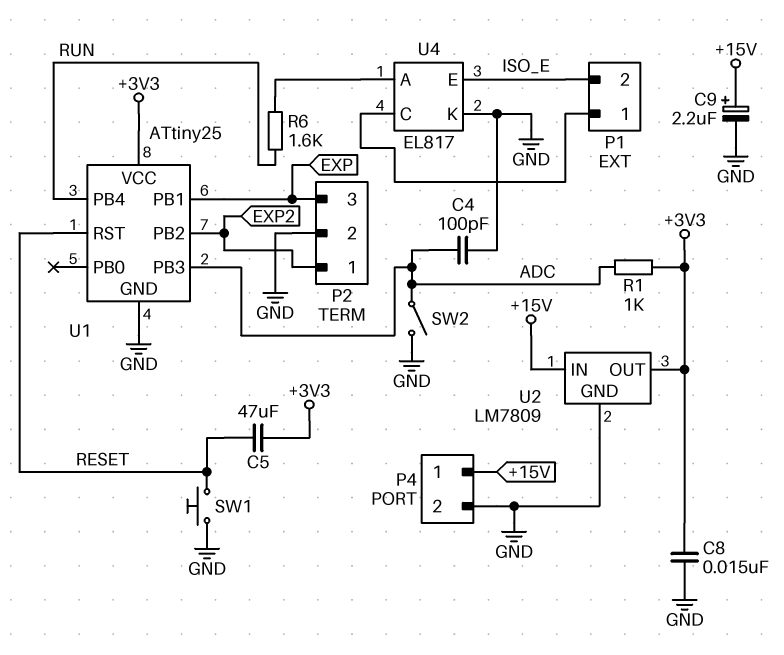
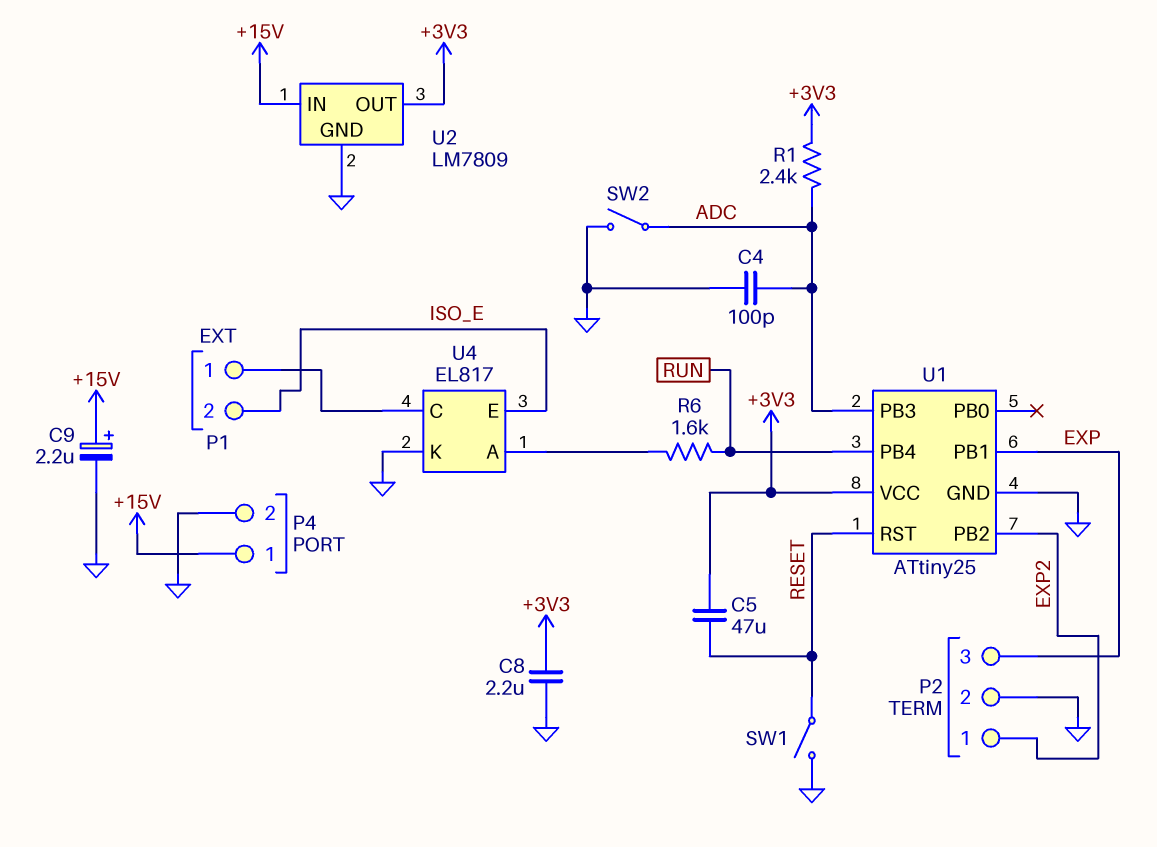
C8: 15nF (+3V3, GND) -> 2.2uF (+3V3, GND)
R1: 1k (+3V3, ADC) -> 2.4k (+3V3, ADC)
SW1: button (GND, RESET) -> switch (GND, RESET)

